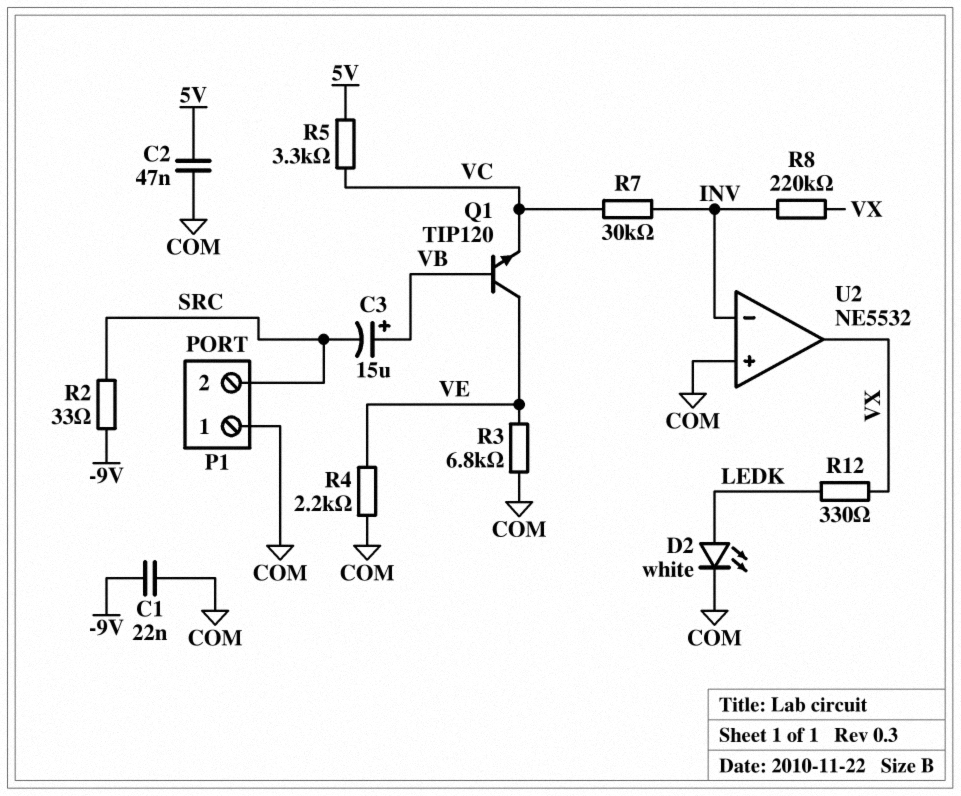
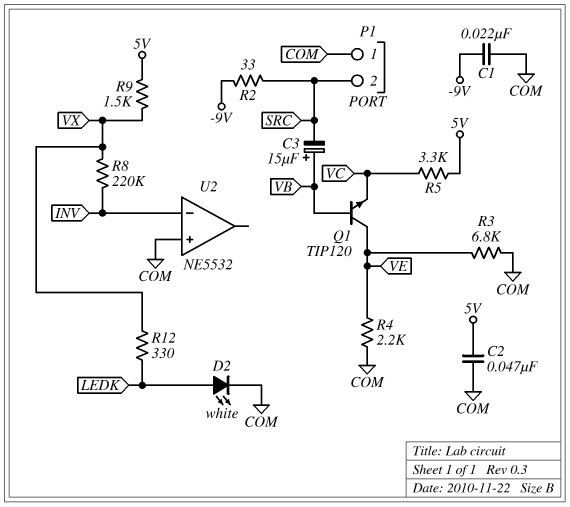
R7: 30k (INV, VC) -> none
R9: none -> 1.5k (5V, VX)
U2 pin out: VX -> none

